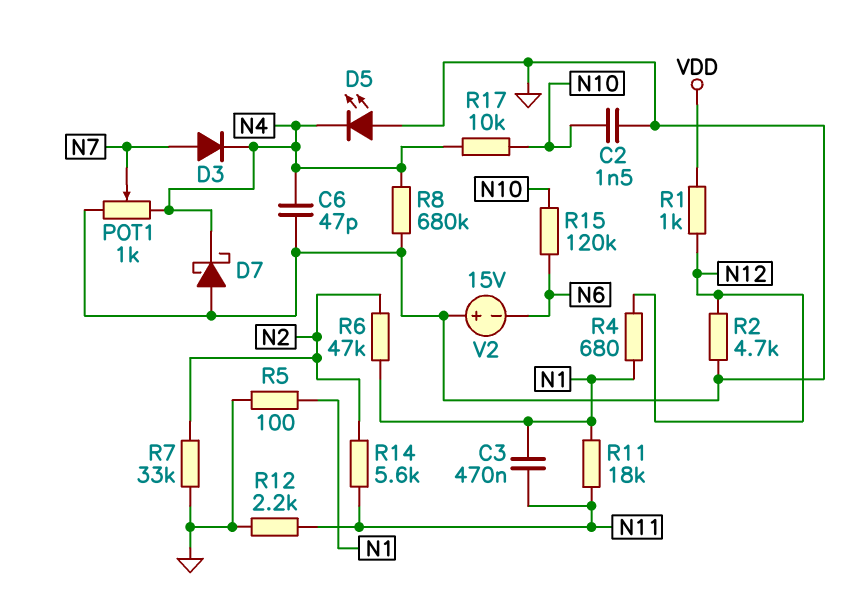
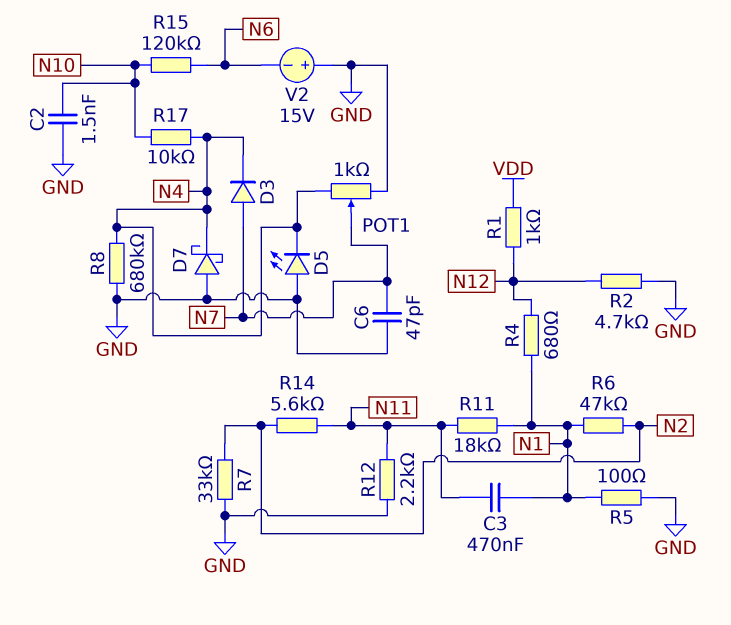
C6: 47pF (GND, N4) -> 47pF (GND, N7)

